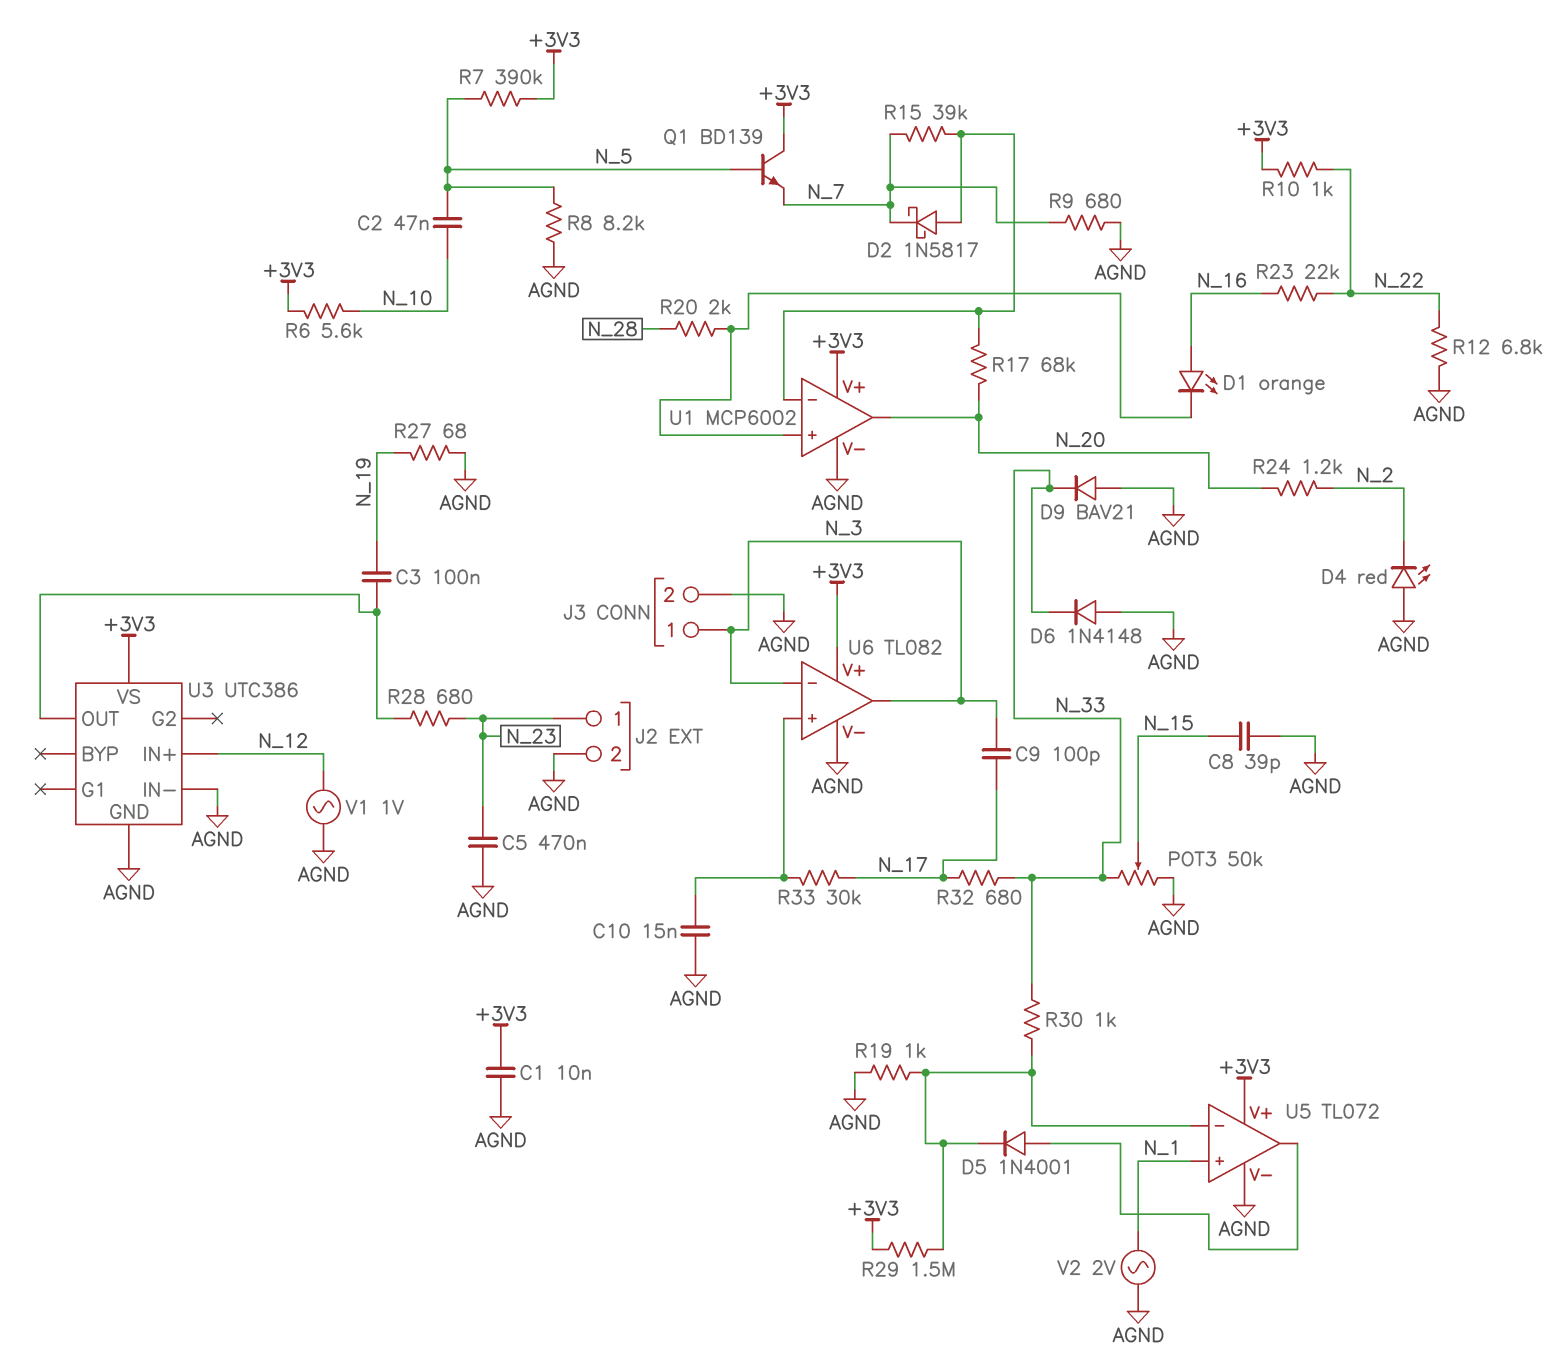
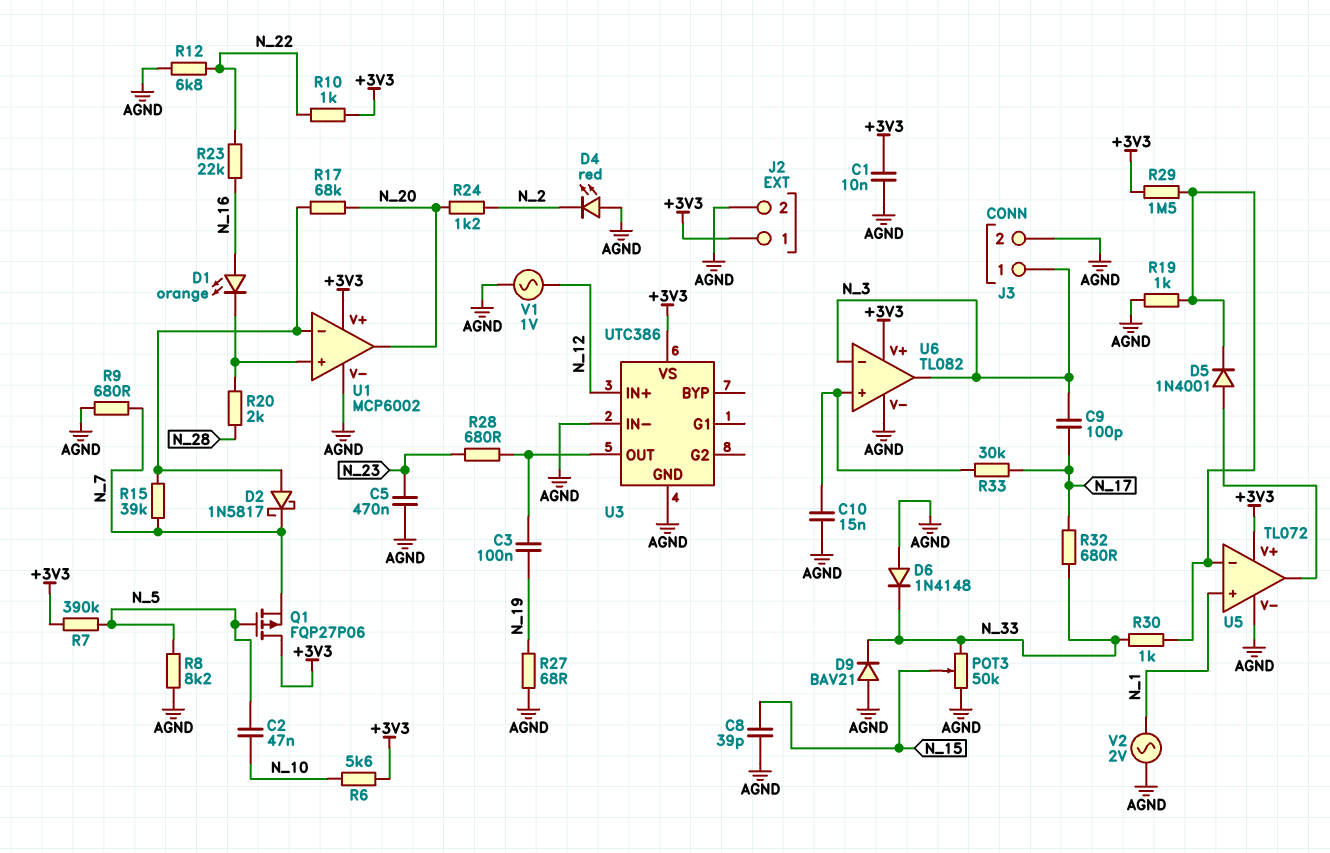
J2 pin 1: N_23 -> +3V3
Q1: NPN BD139 (B N_5, C +3V3, E N_7) -> PMOS FQP27P06 (G N_5, D +3V3, S N_7)

